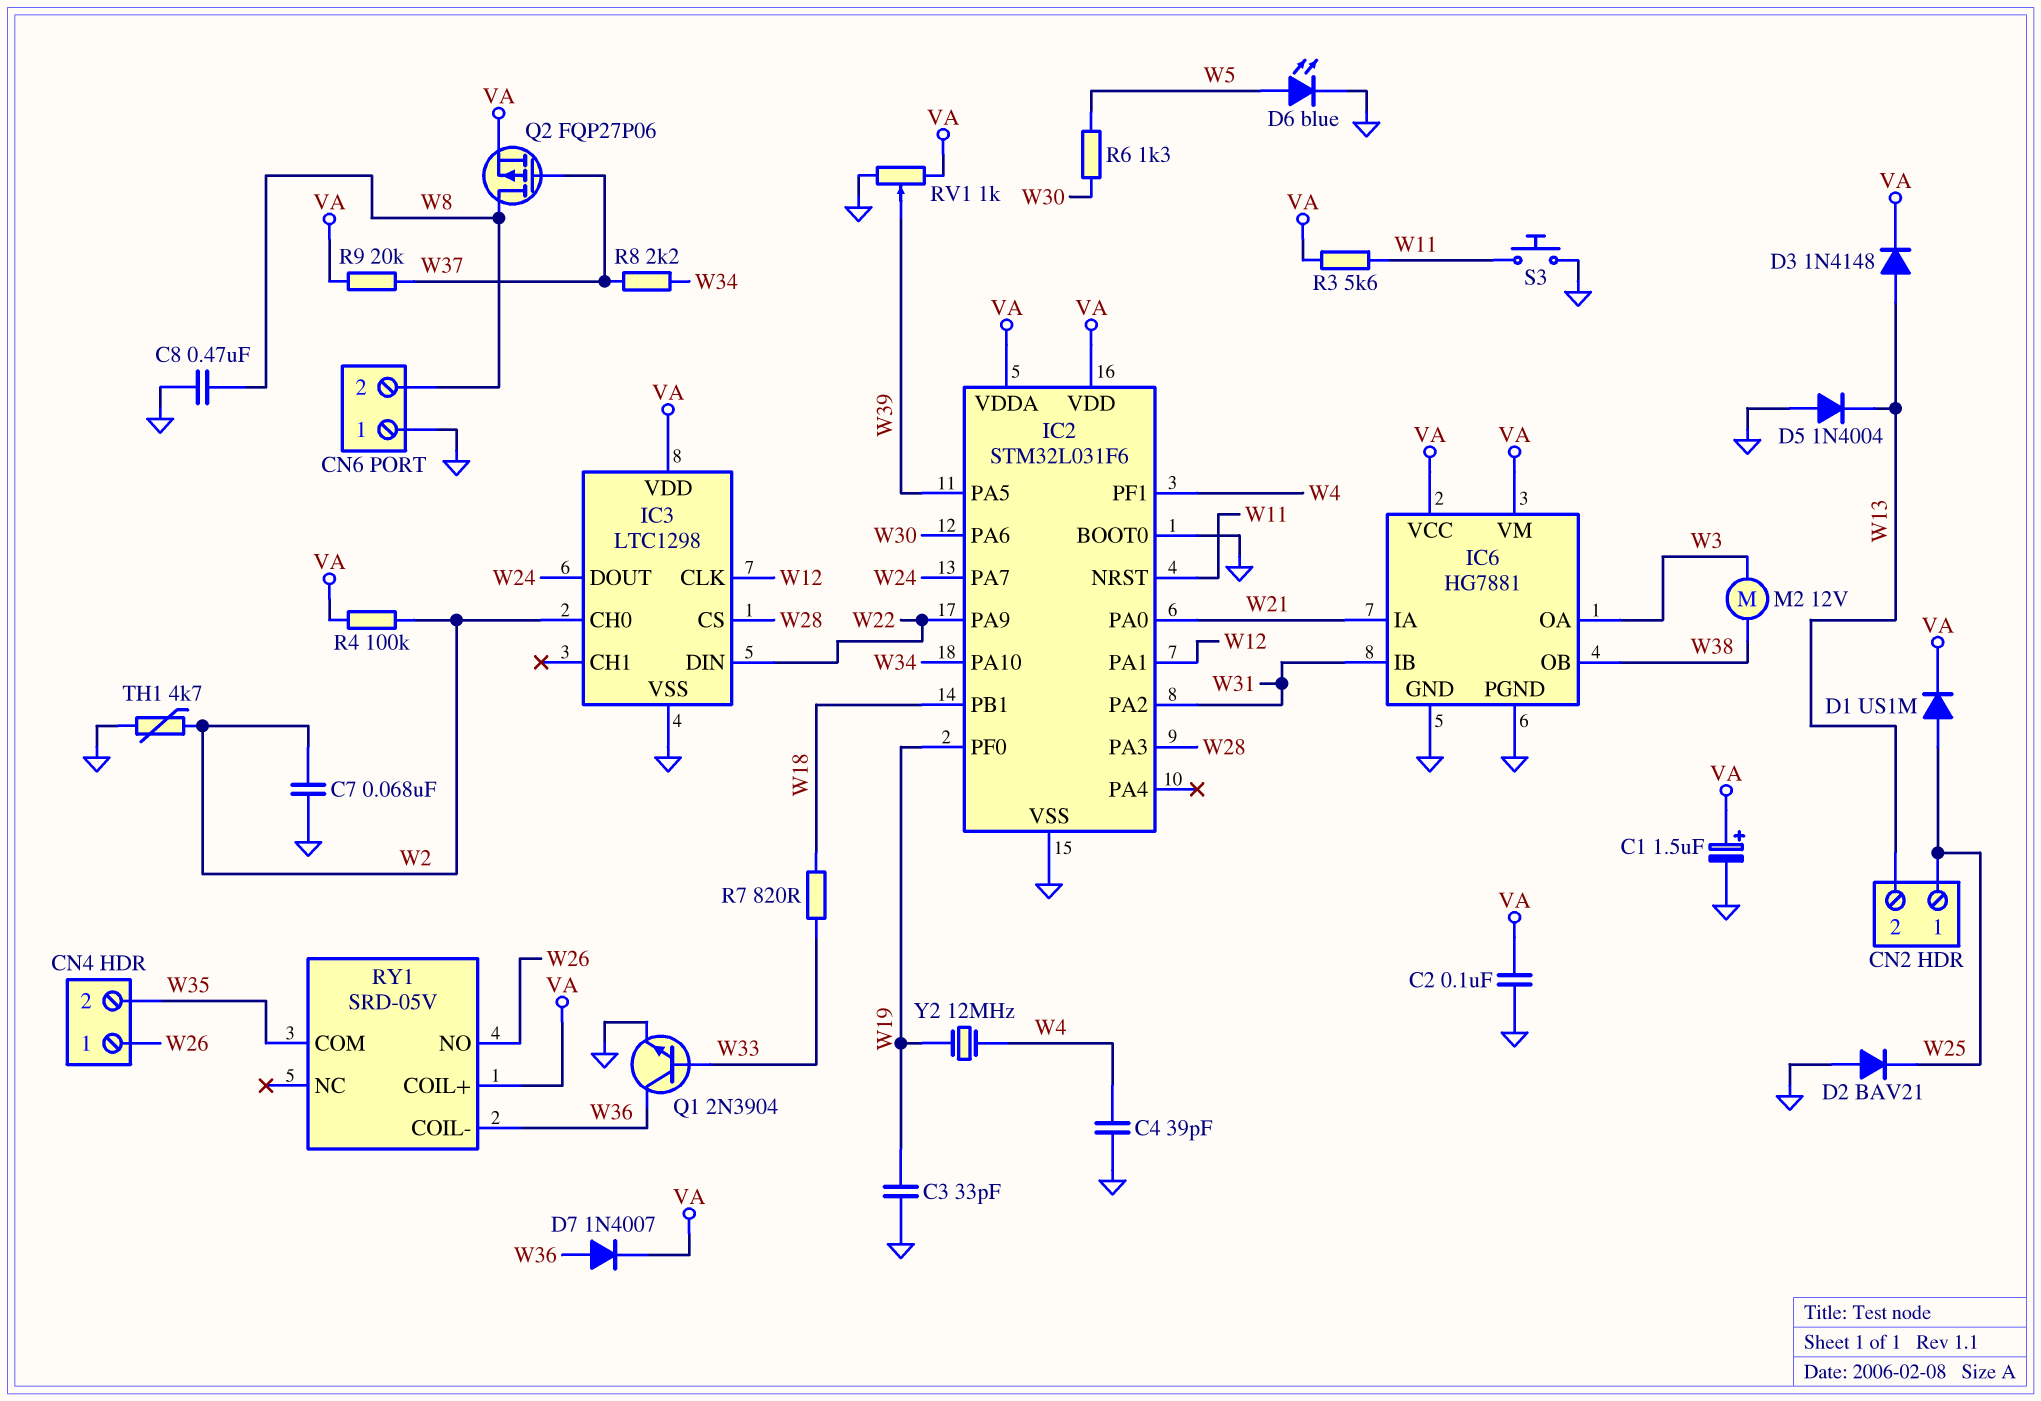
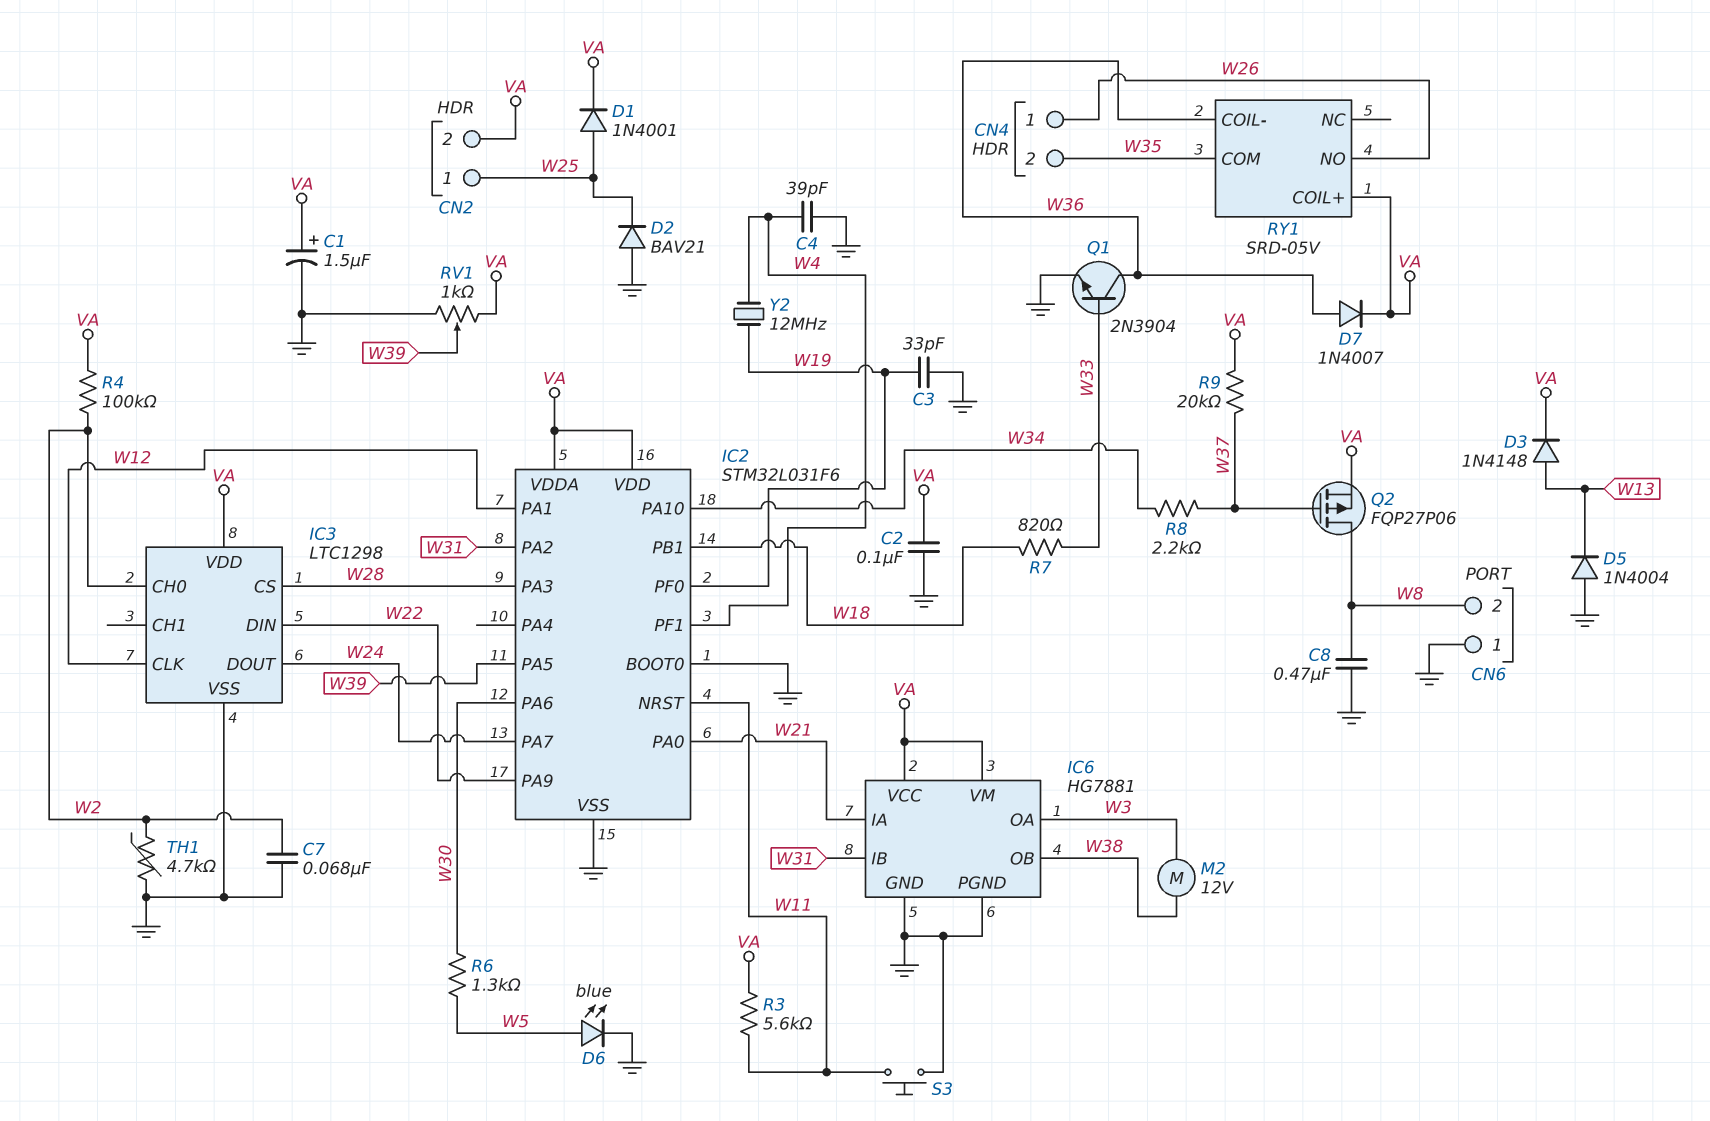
CN2 pin 2: W13 -> VA
D1: diode US1M (A W25, K VA) -> diode 1N4001 (A W25, K VA)

